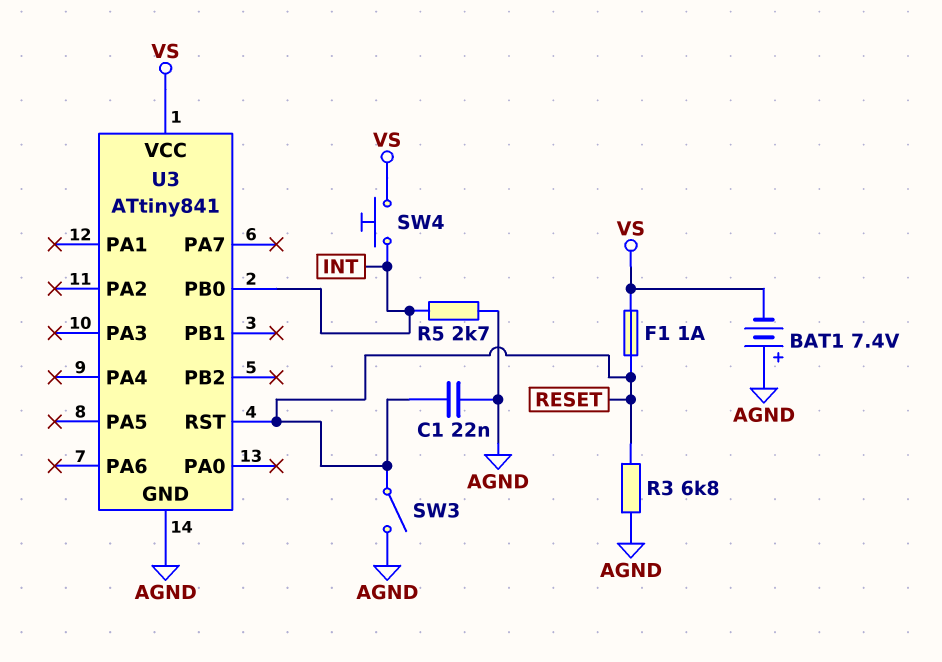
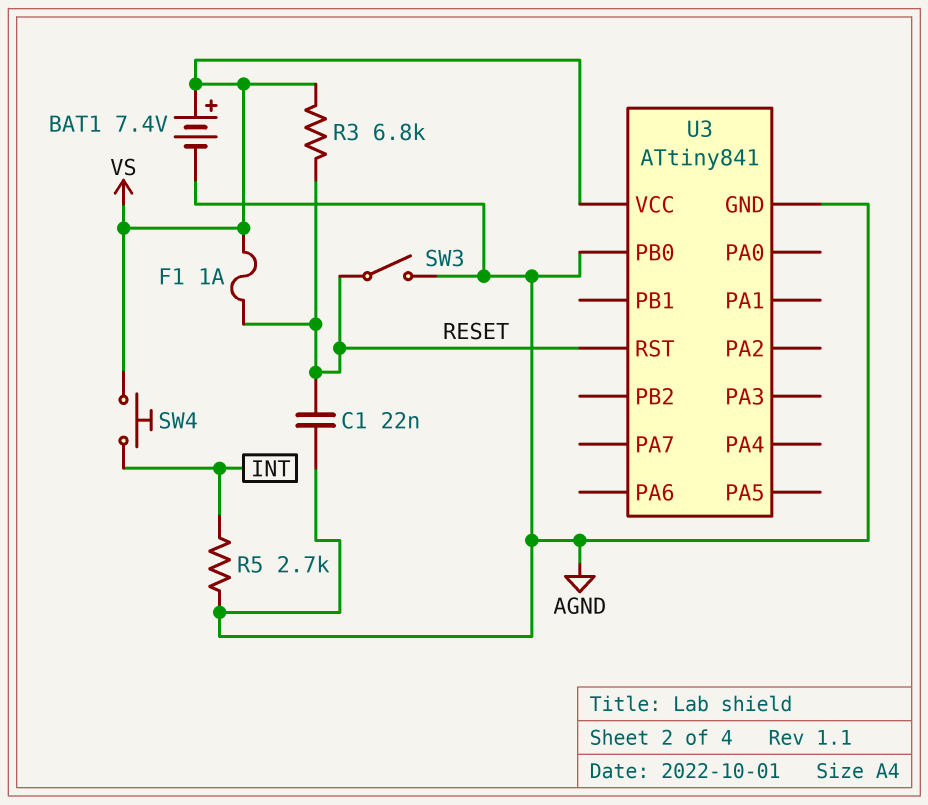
BAT1: 7.4V (plus AGND, minus VS) -> 7.4V (plus VS, minus AGND)
R3: 6.8k (AGND, RESET) -> 6.8k (RESET, VS)
U3 pin PB0: INT -> AGND

